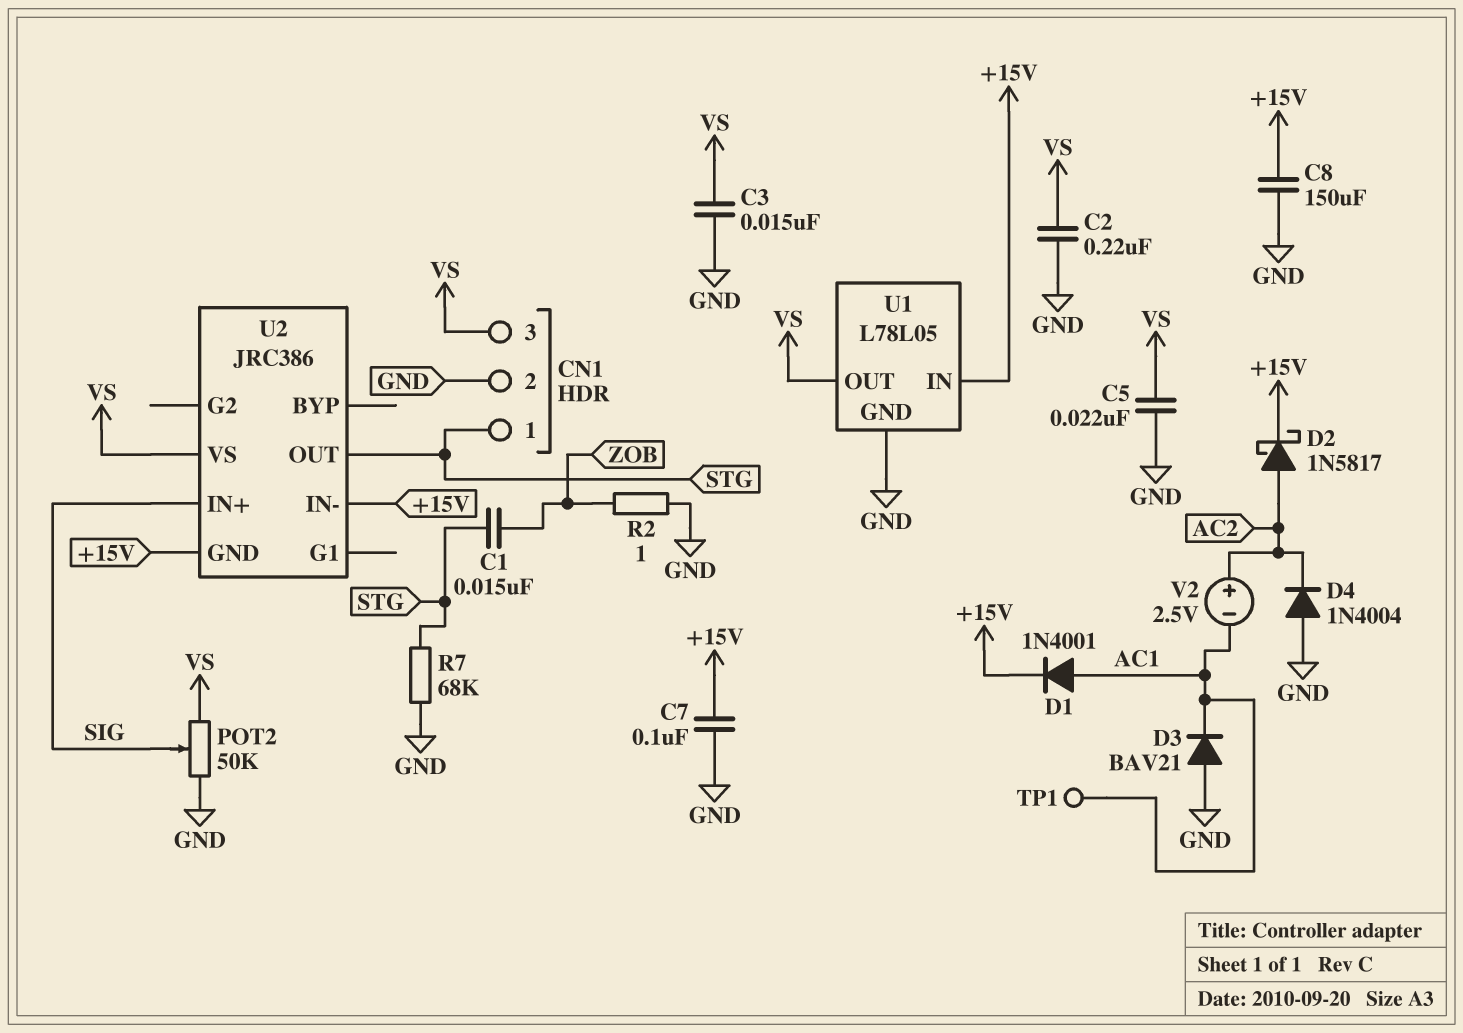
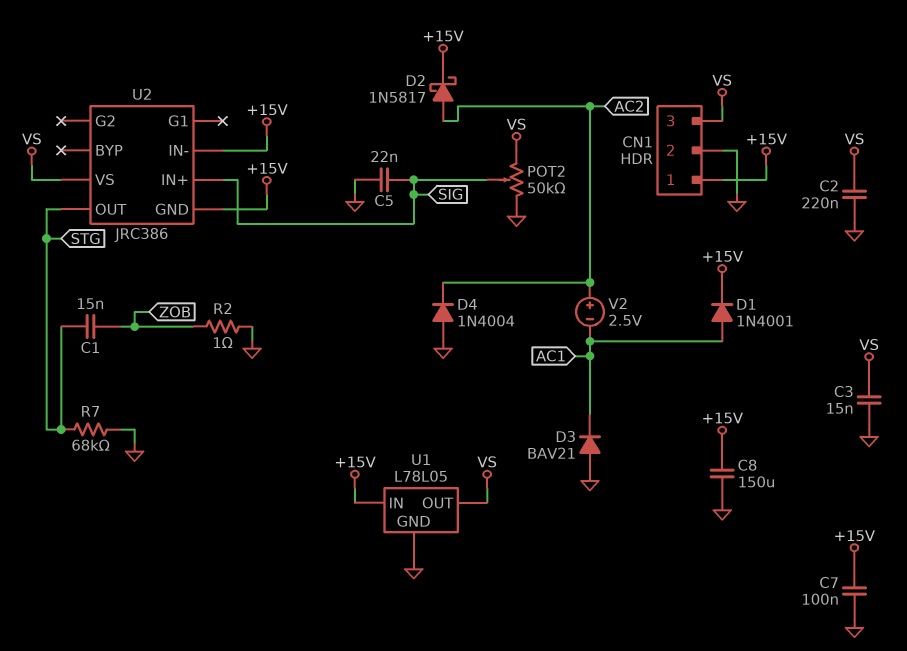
C5: 22nF (GND, VS) -> 22nF (GND, SIG)
CN1 pin 1: STG -> +15V
TP1: test point (AC1) -> none

